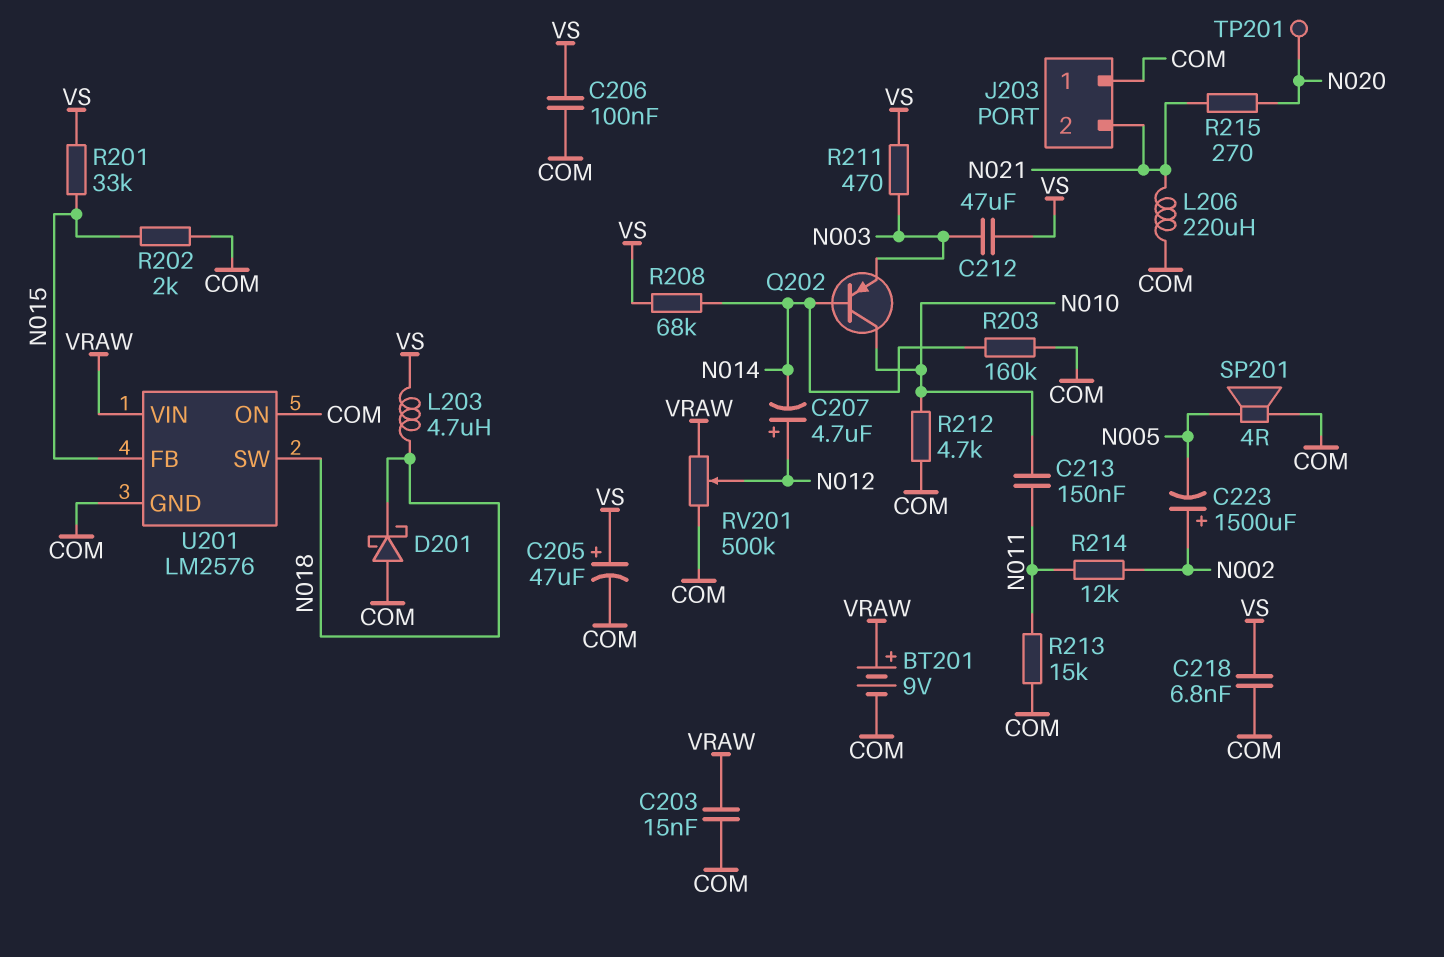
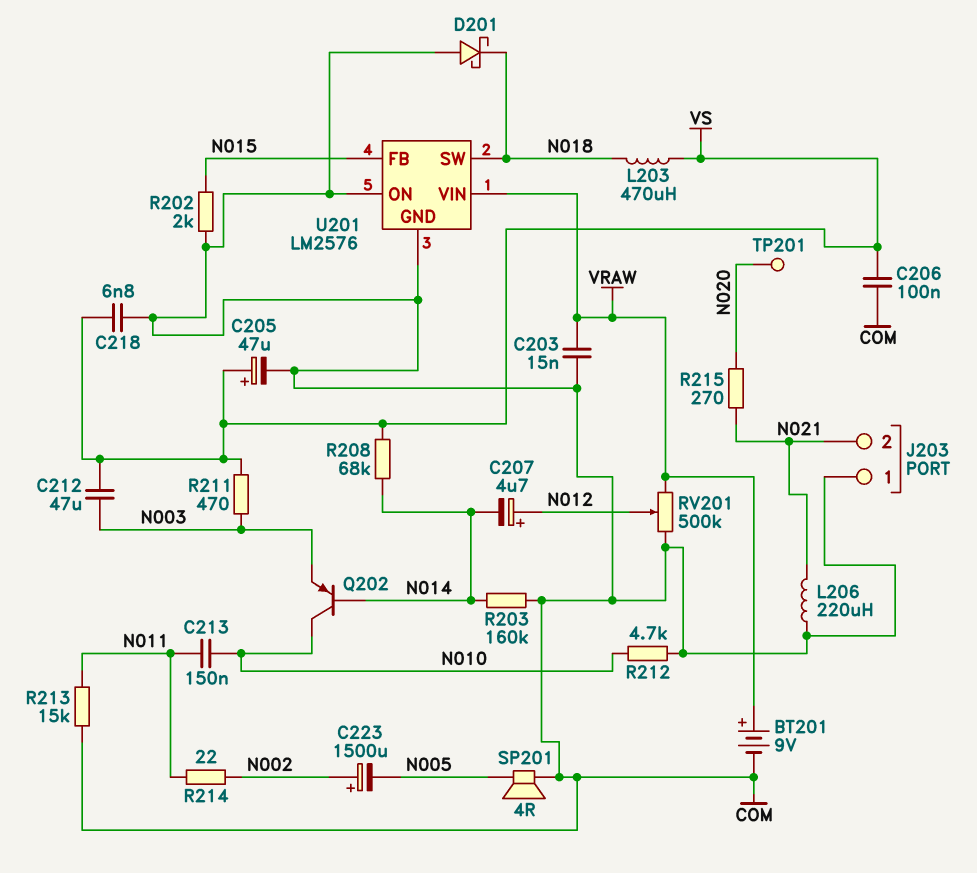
L203: 4.7uH (N018, VS) -> 470uH (N018, VS)
R201: 33k (N015, VS) -> none
R214: 12k (N002, N011) -> 22 (N002, N011)

